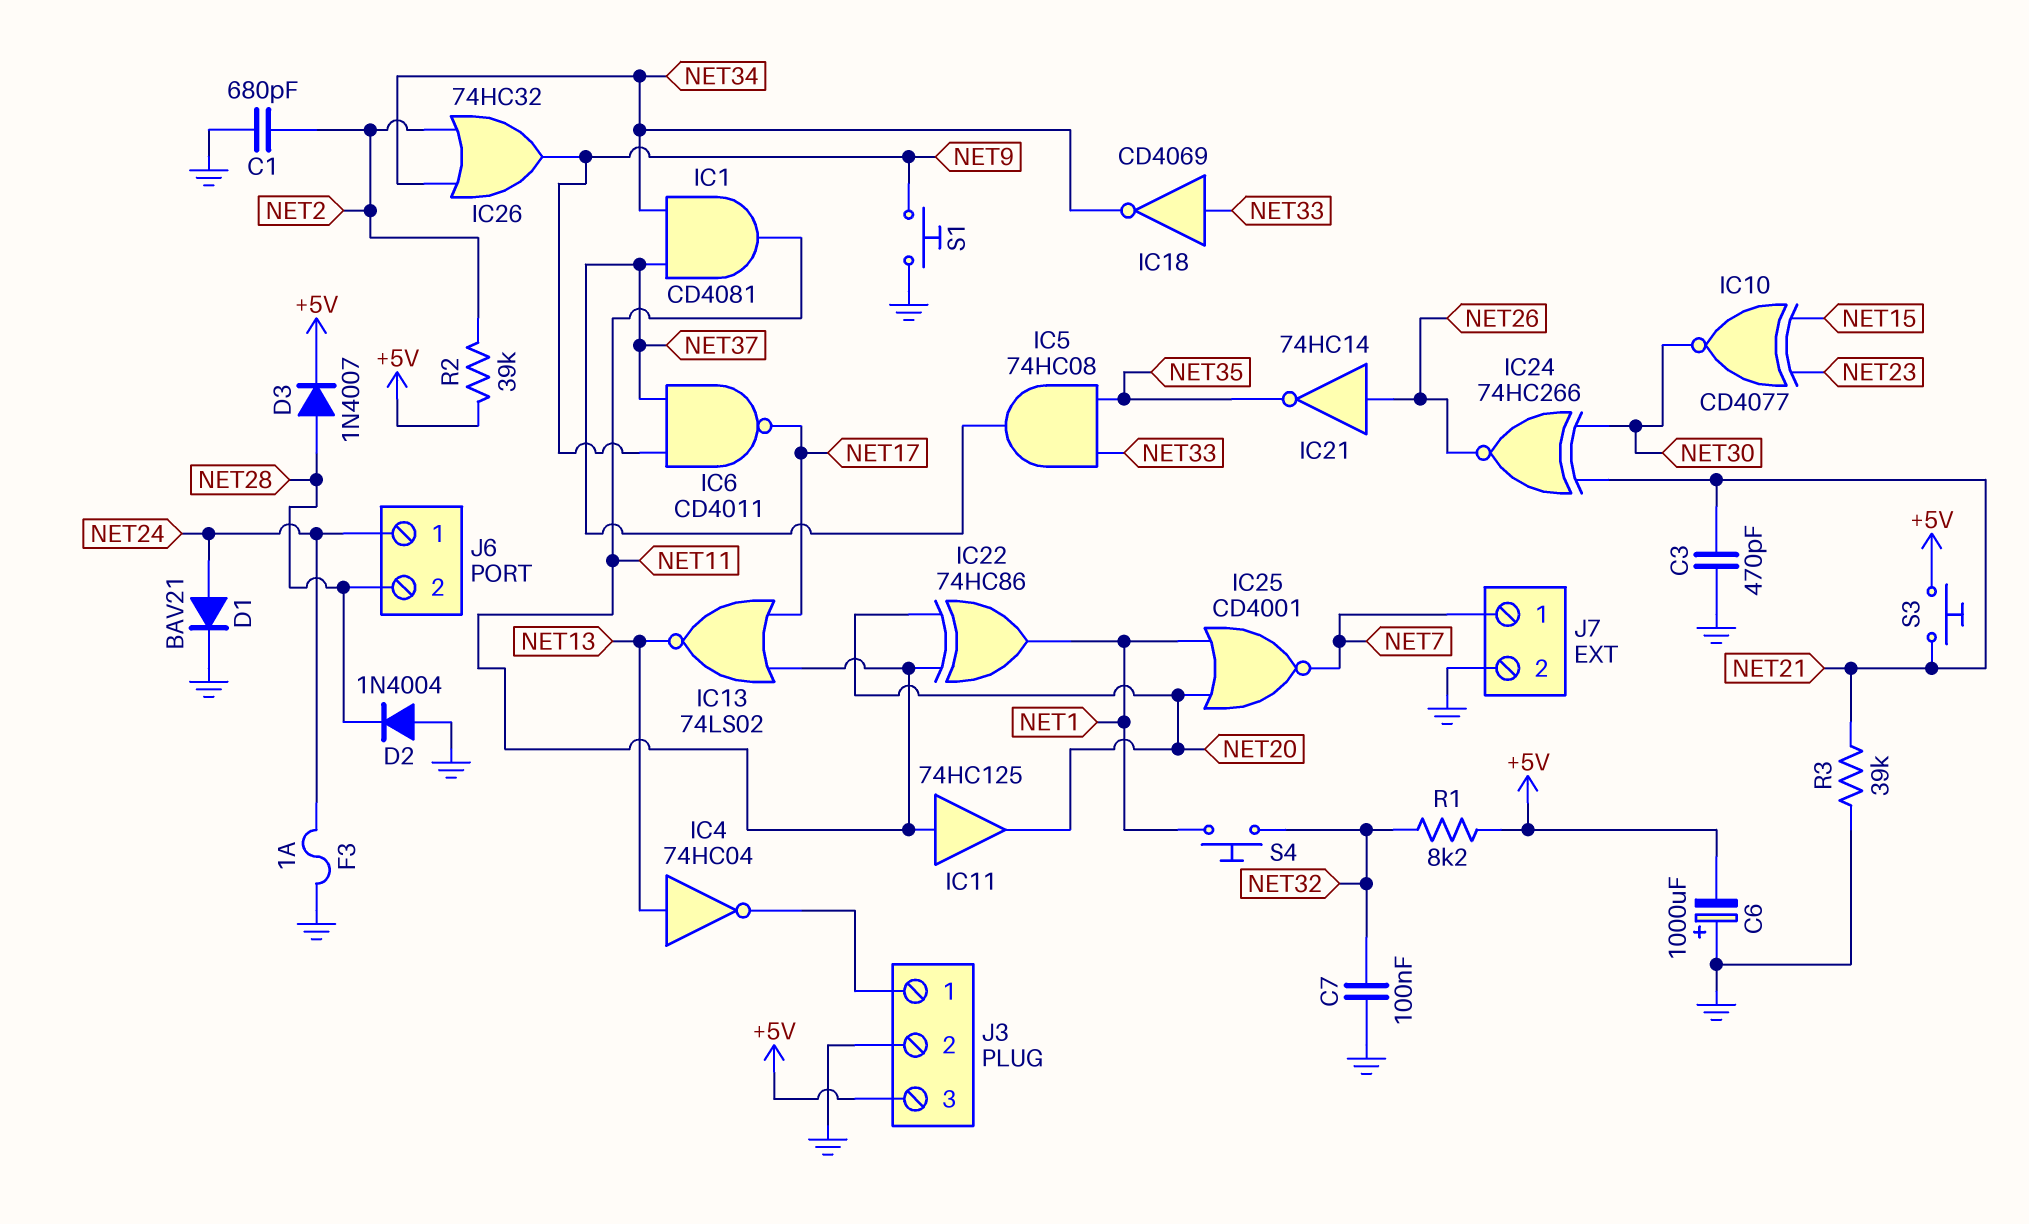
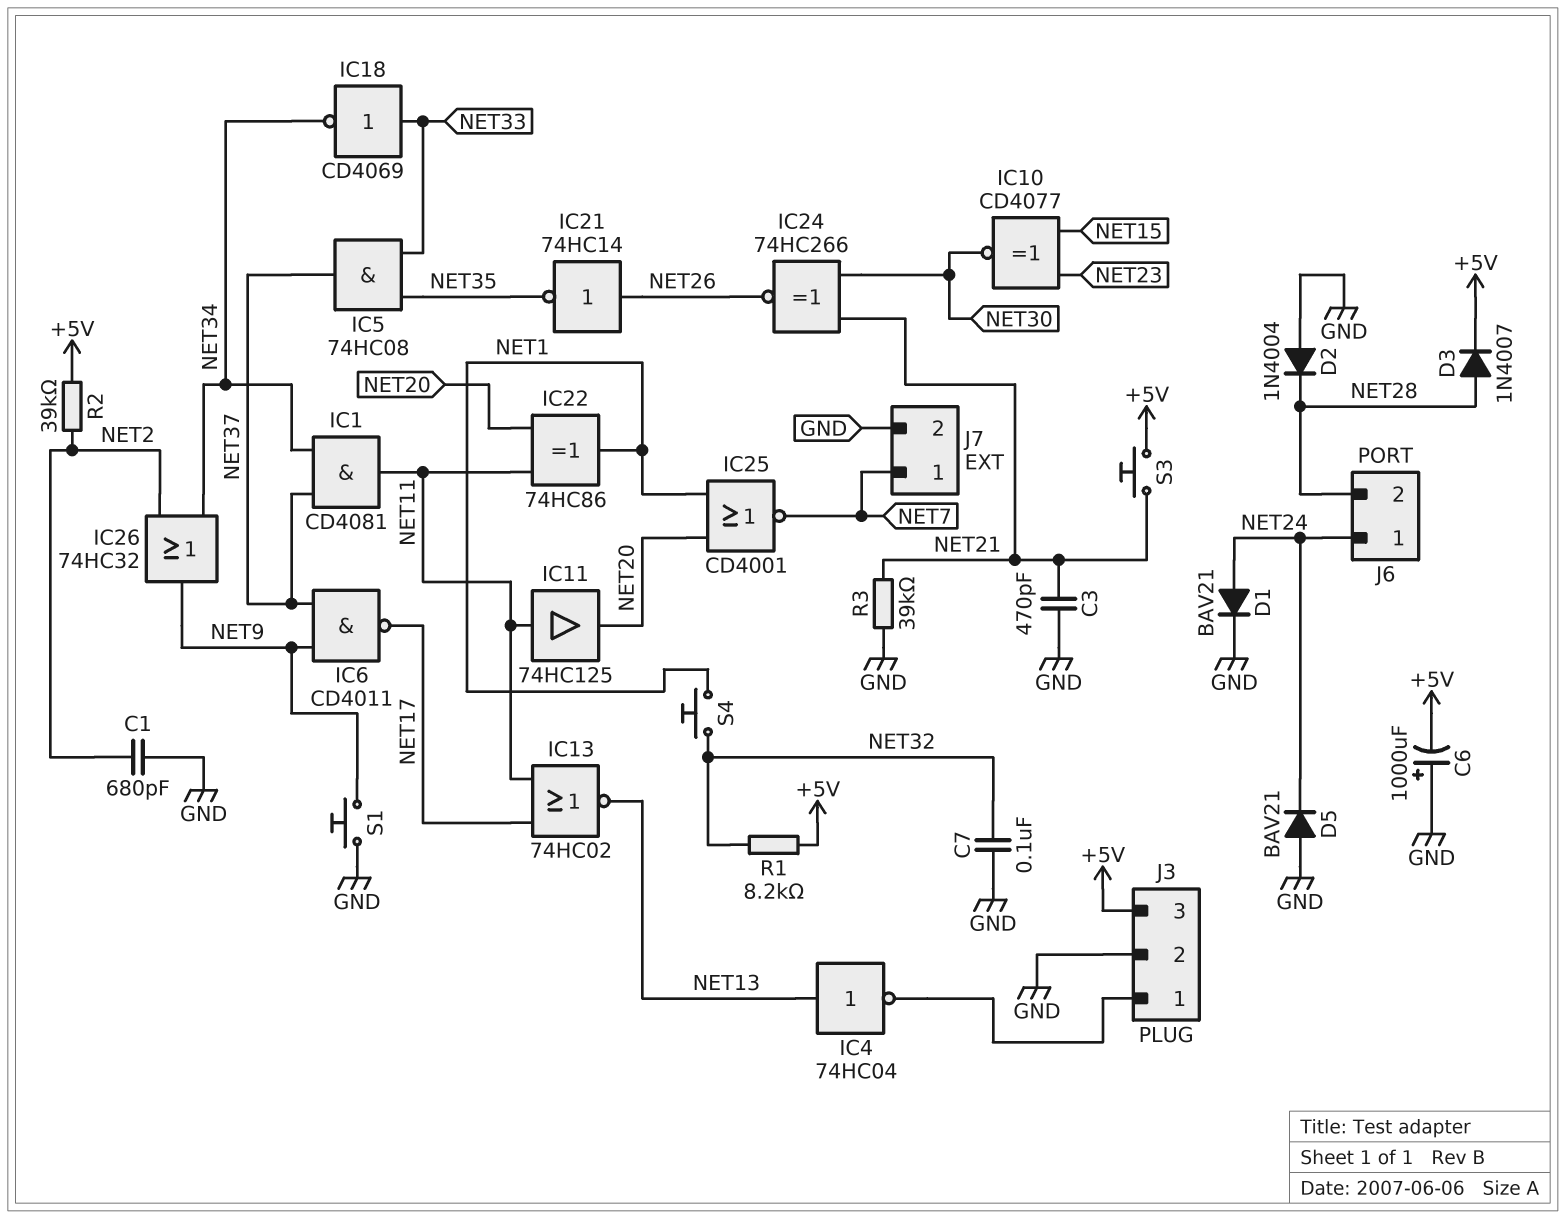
D5: none -> diode BAV21 (A GND, K NET24)
F3: 1A (GND, NET24) -> none
IC13: NOR 74LS02 (in NET11, in NET17, out NET13) -> NOR 74HC02 (in NET11, in NET17, out NET13)

